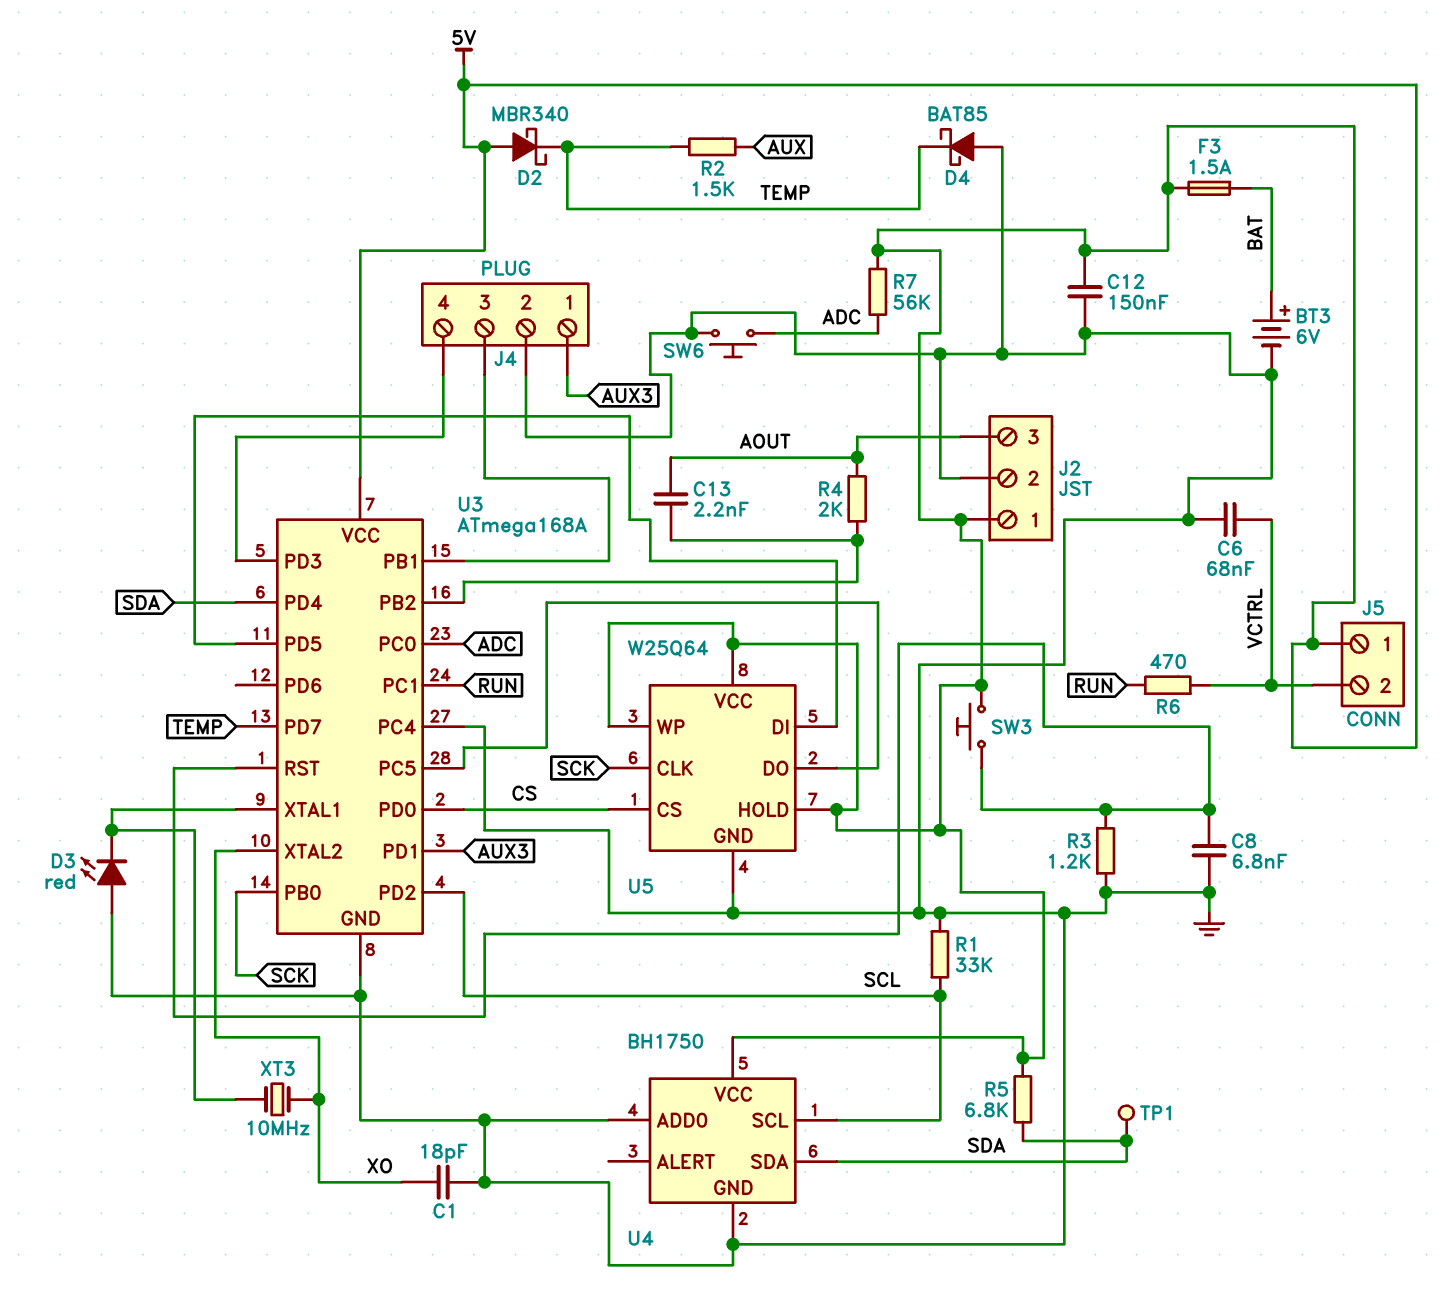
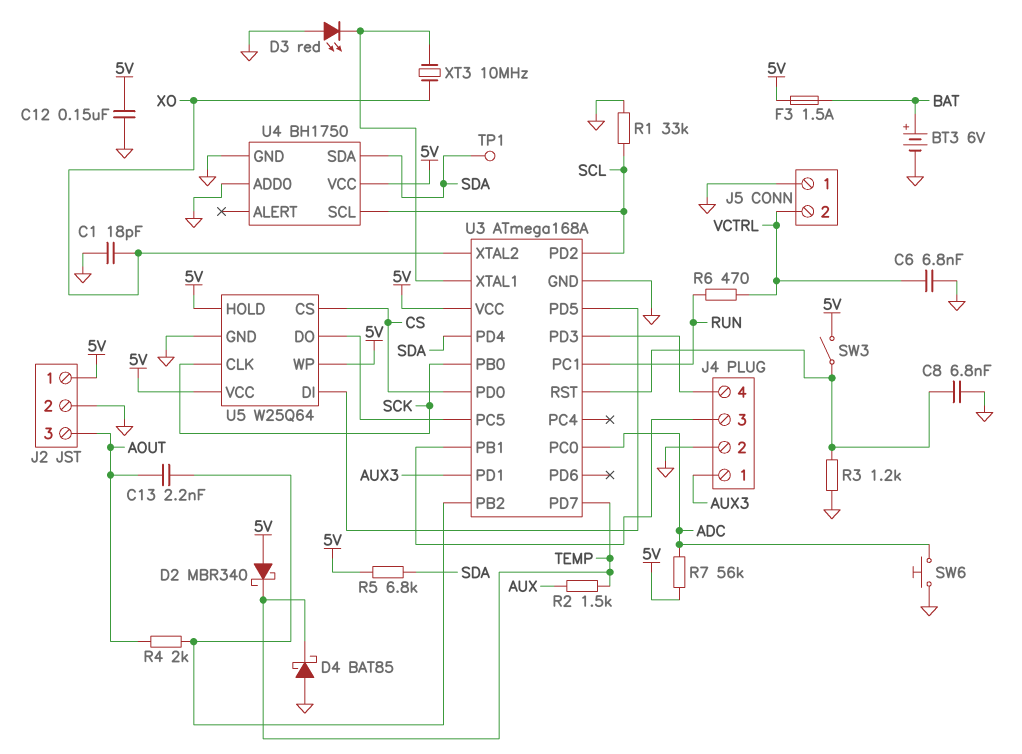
C6: 68nF (GND, VCTRL) -> 6.8nF (GND, VCTRL)
J5 pin 1: 5V -> GND
SW3: button (5V, U3/RST) -> switch (5V, U3/RST)
U3 pin PC4: GND -> none

